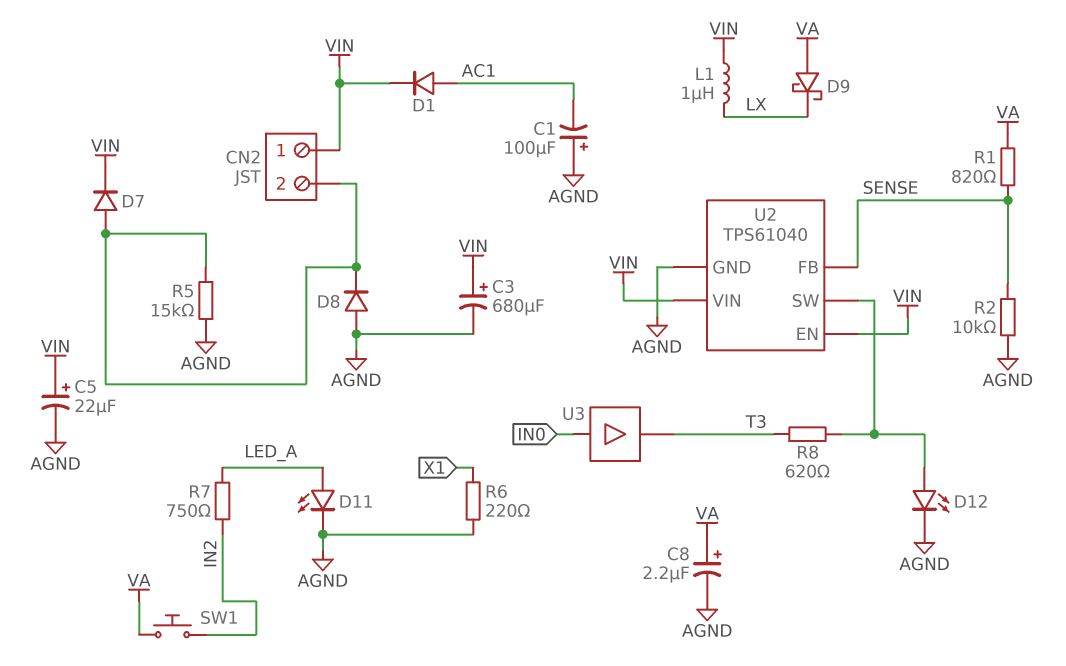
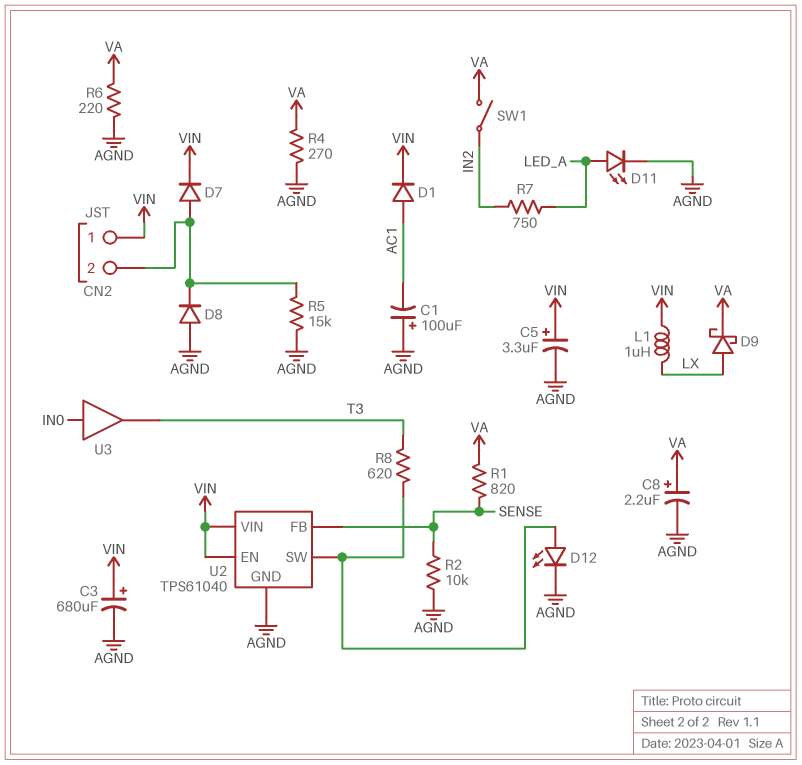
C5: 22uF (plus VIN, minus AGND) -> 3.3uF (plus VIN, minus AGND)
D9: schottky (A VA, K LX) -> schottky (A LX, K VA)
R4: none -> 270 (AGND, VA)
R6: 220 (AGND, X1) -> 220 (AGND, VA)
SW1: button (IN2, VA) -> switch (IN2, VA)

